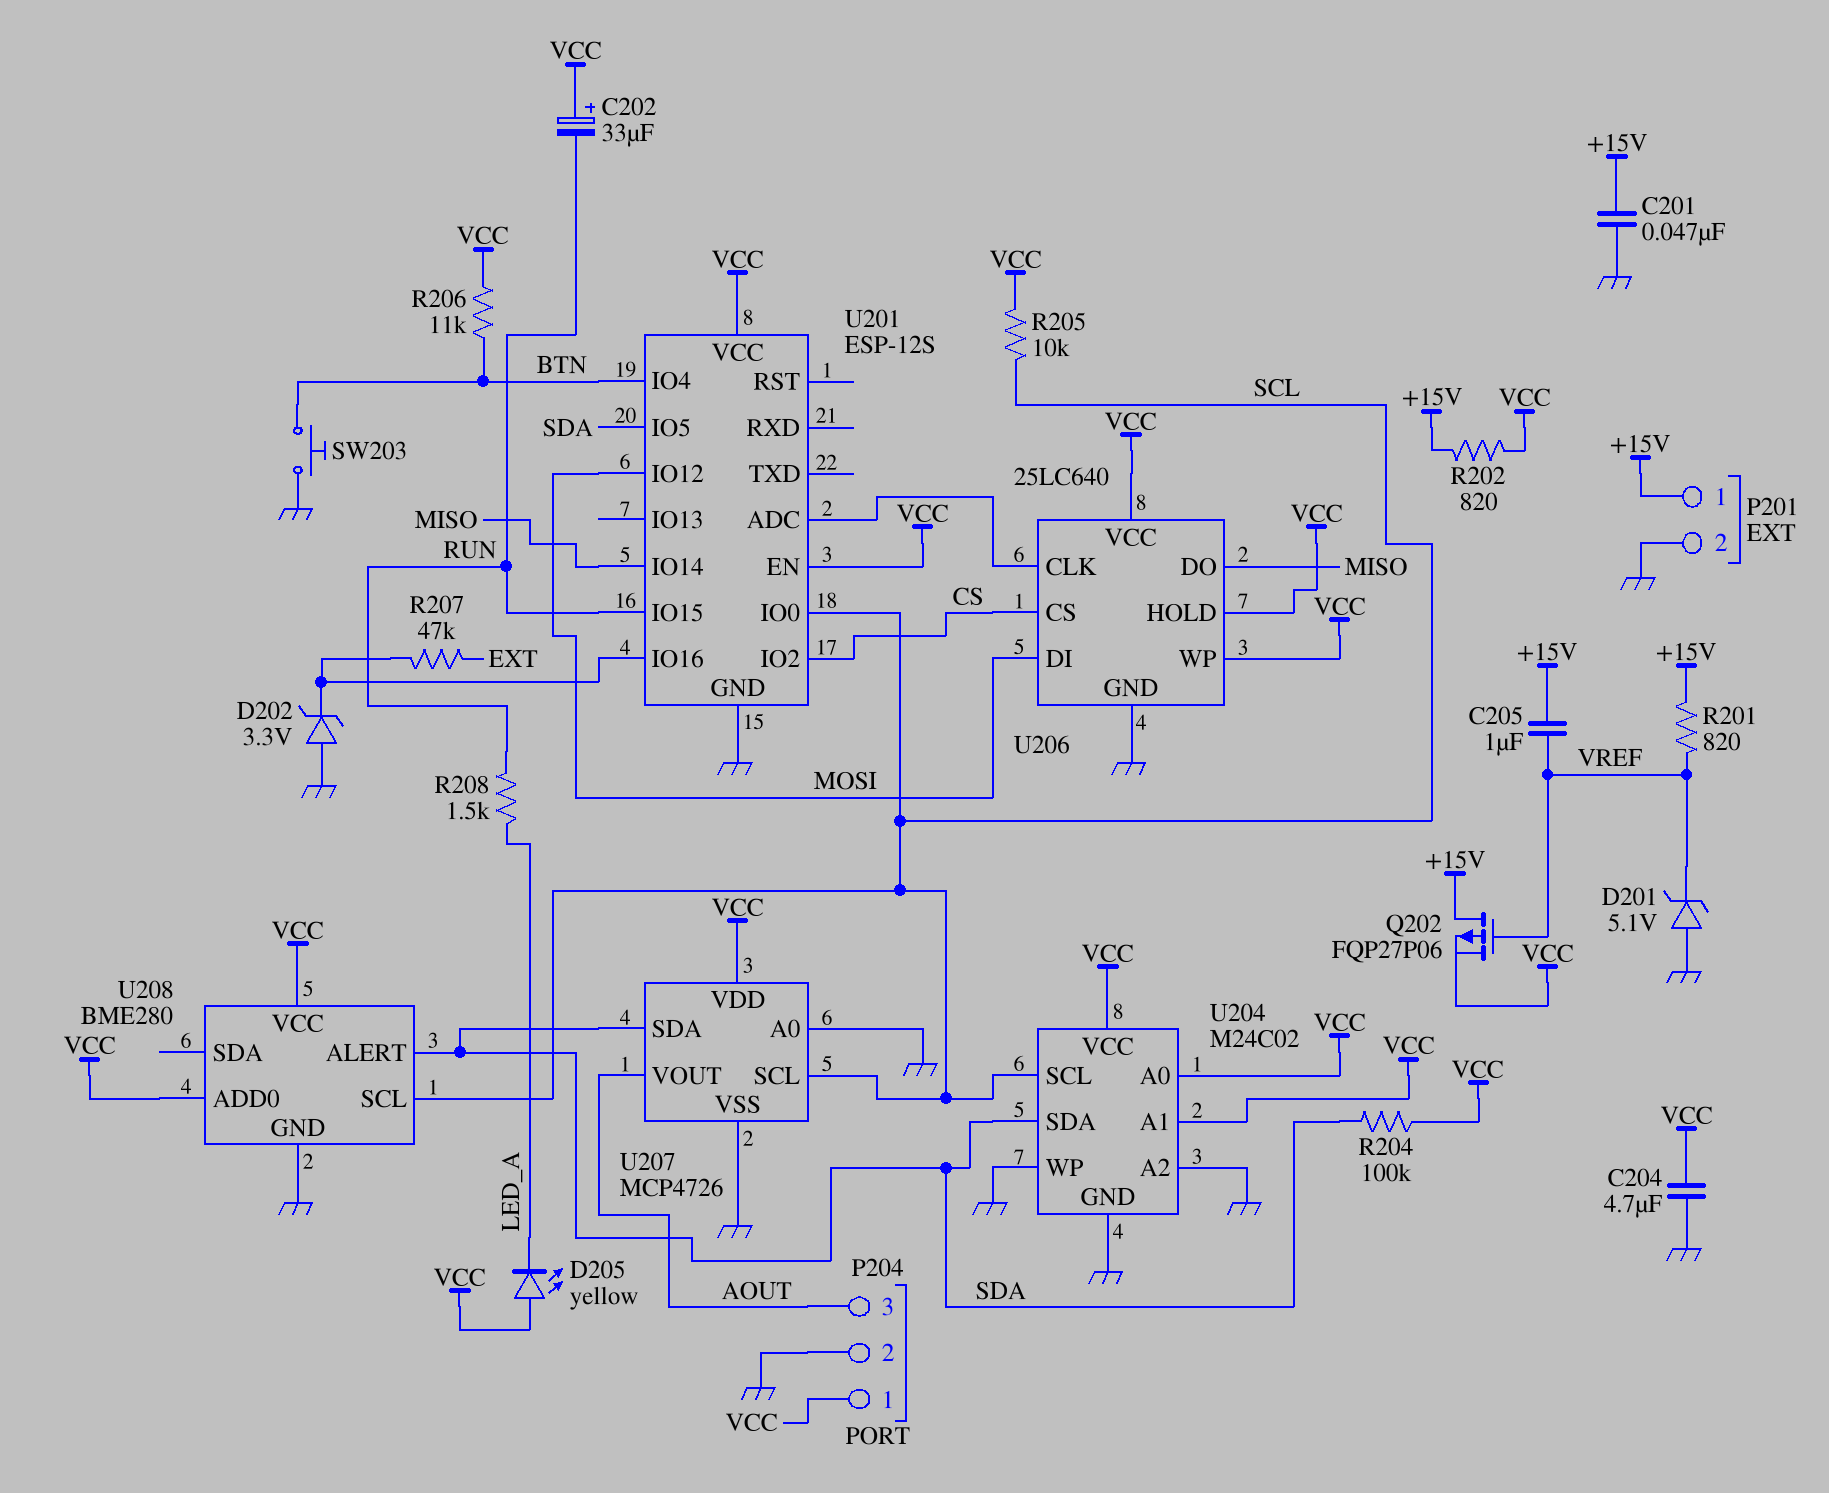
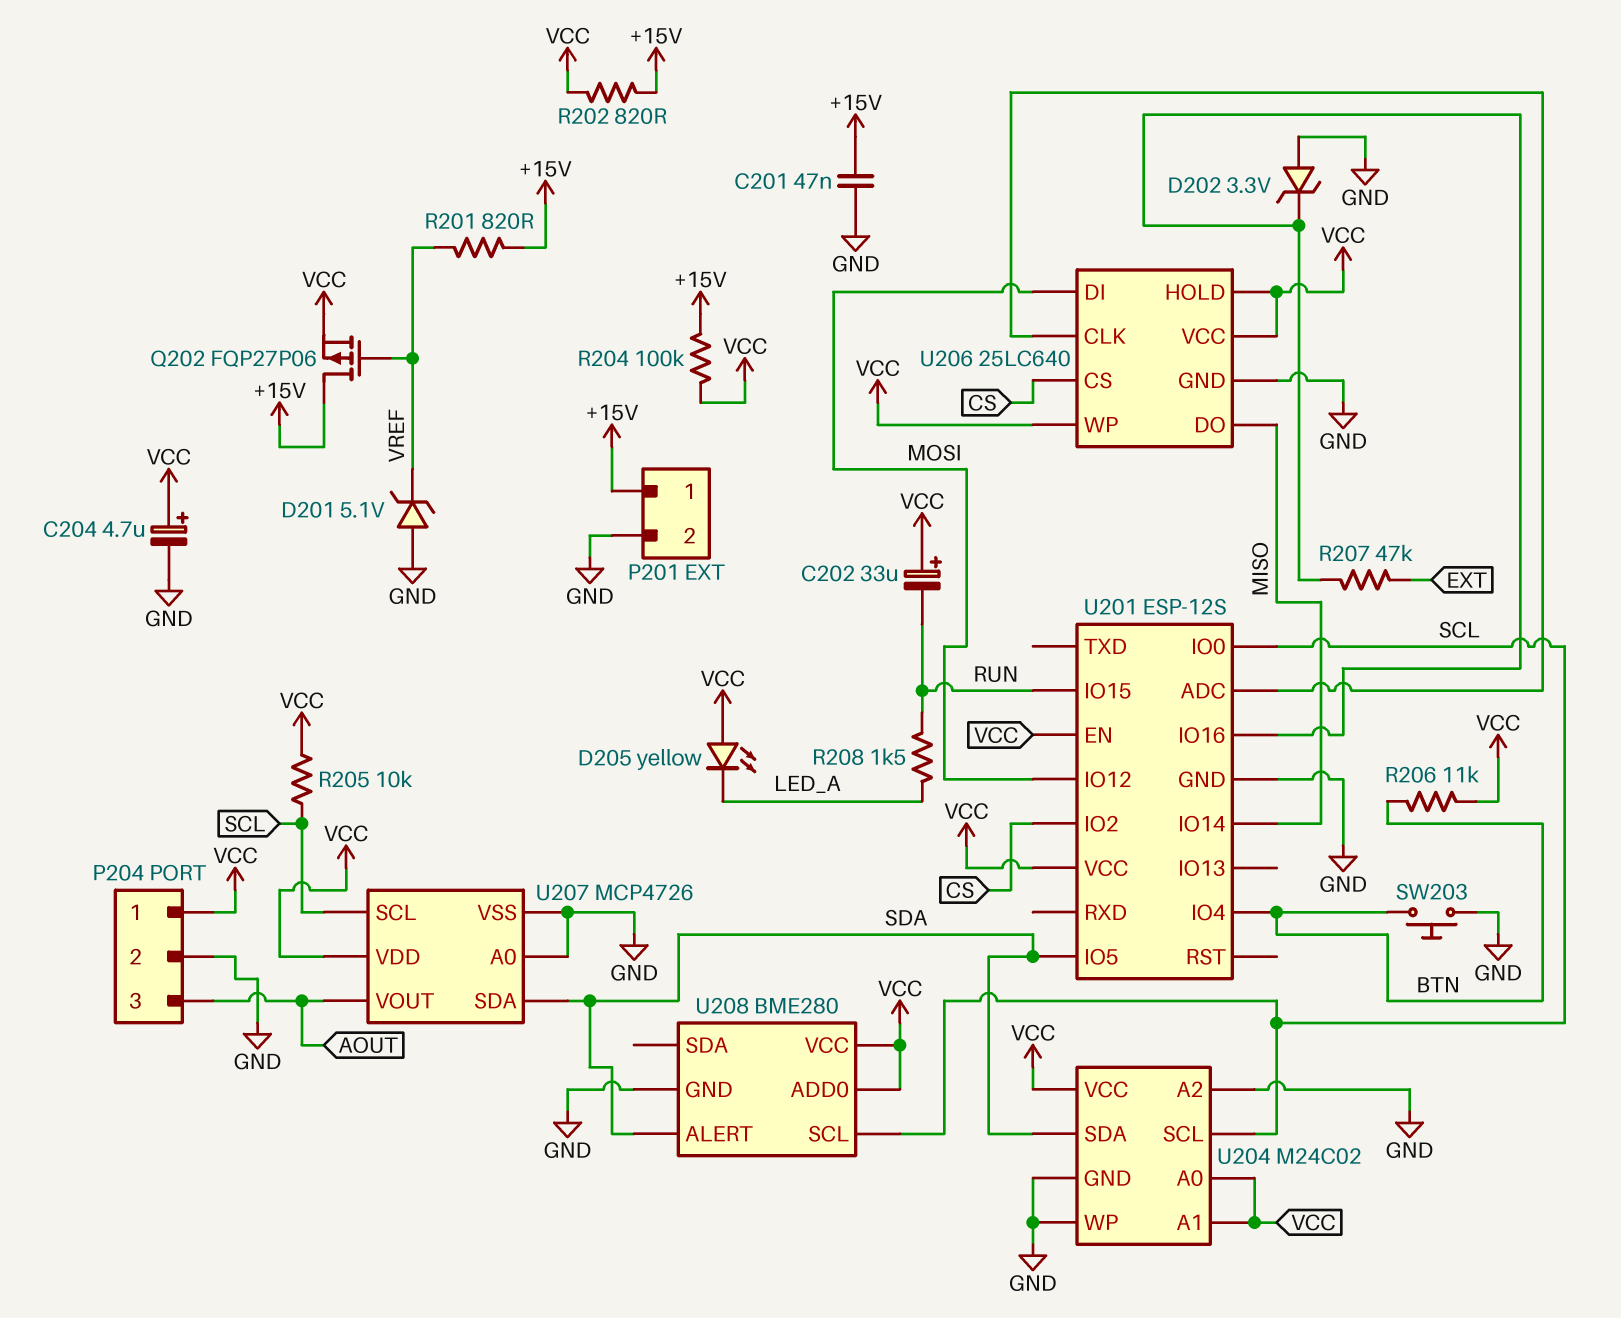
C204: 4.7uF (GND, VCC) -> 4.7uF (plus VCC, minus GND)
C205: 1uF (+15V, VREF) -> none
R204: 100k (SDA, VCC) -> 100k (+15V, VCC)

